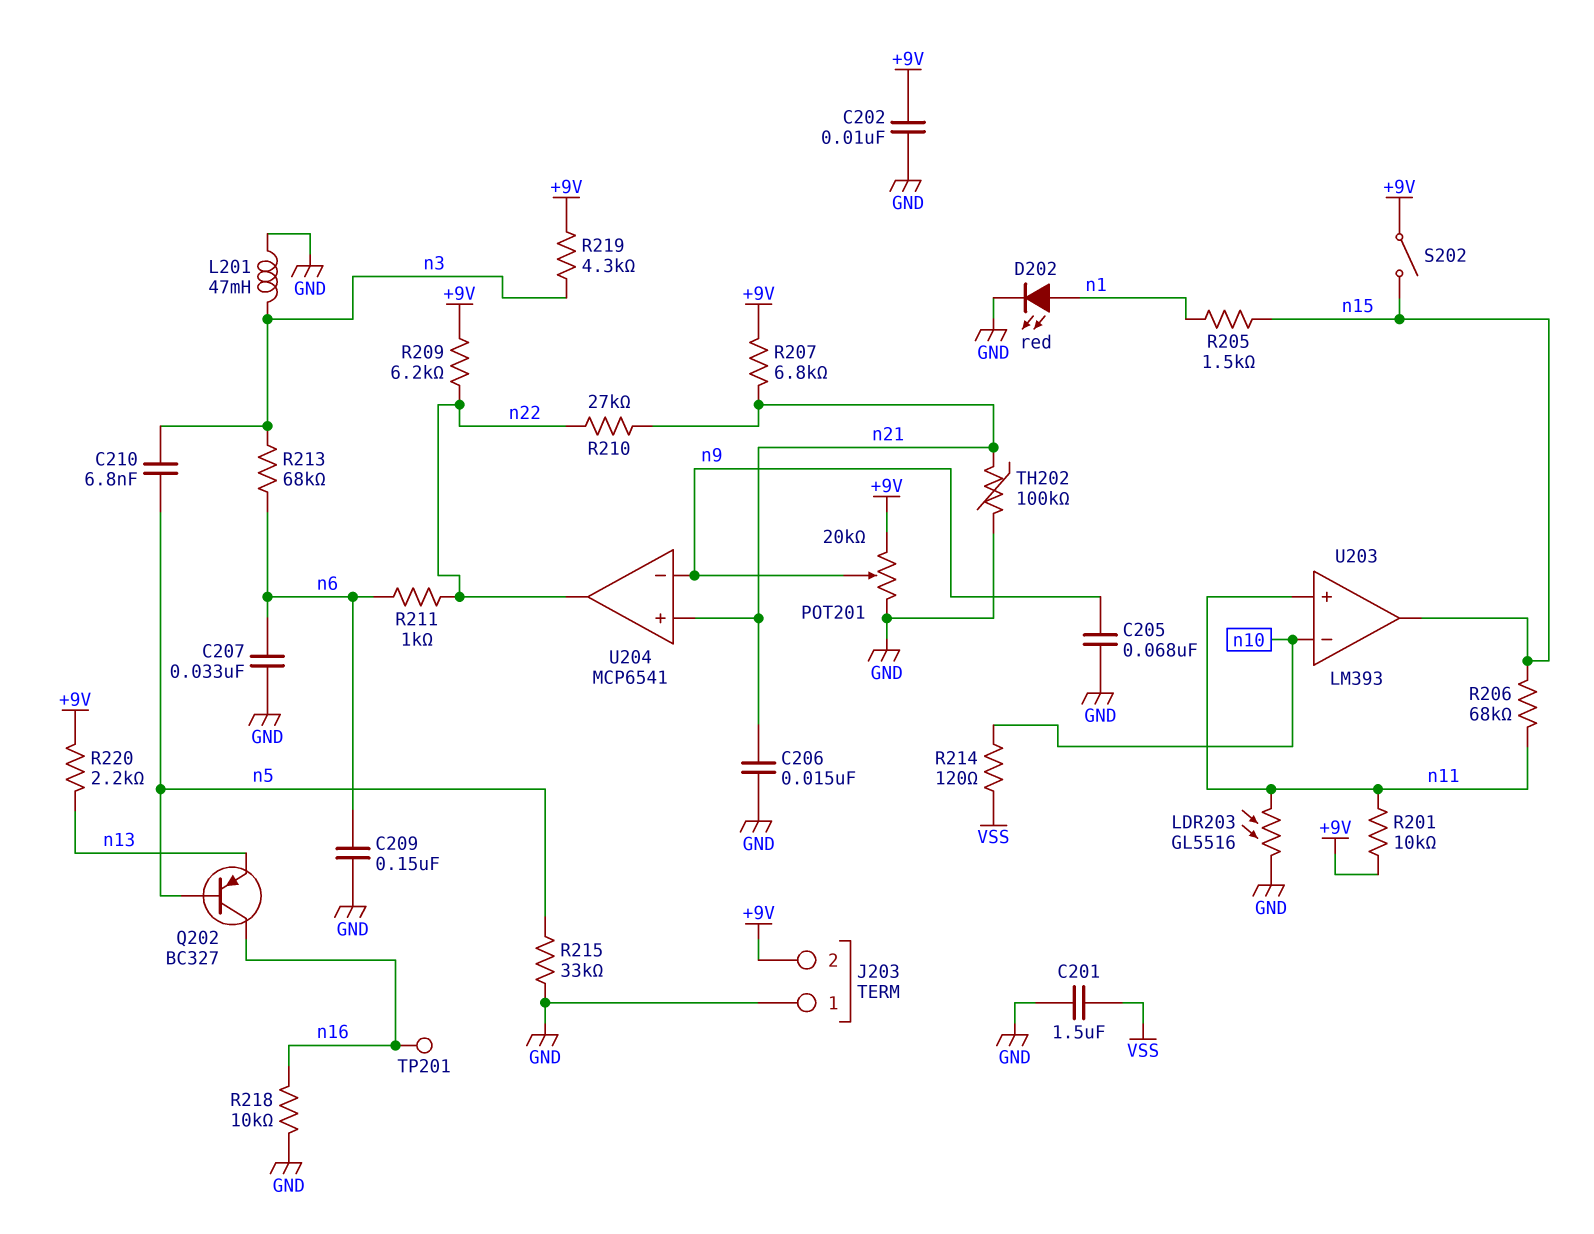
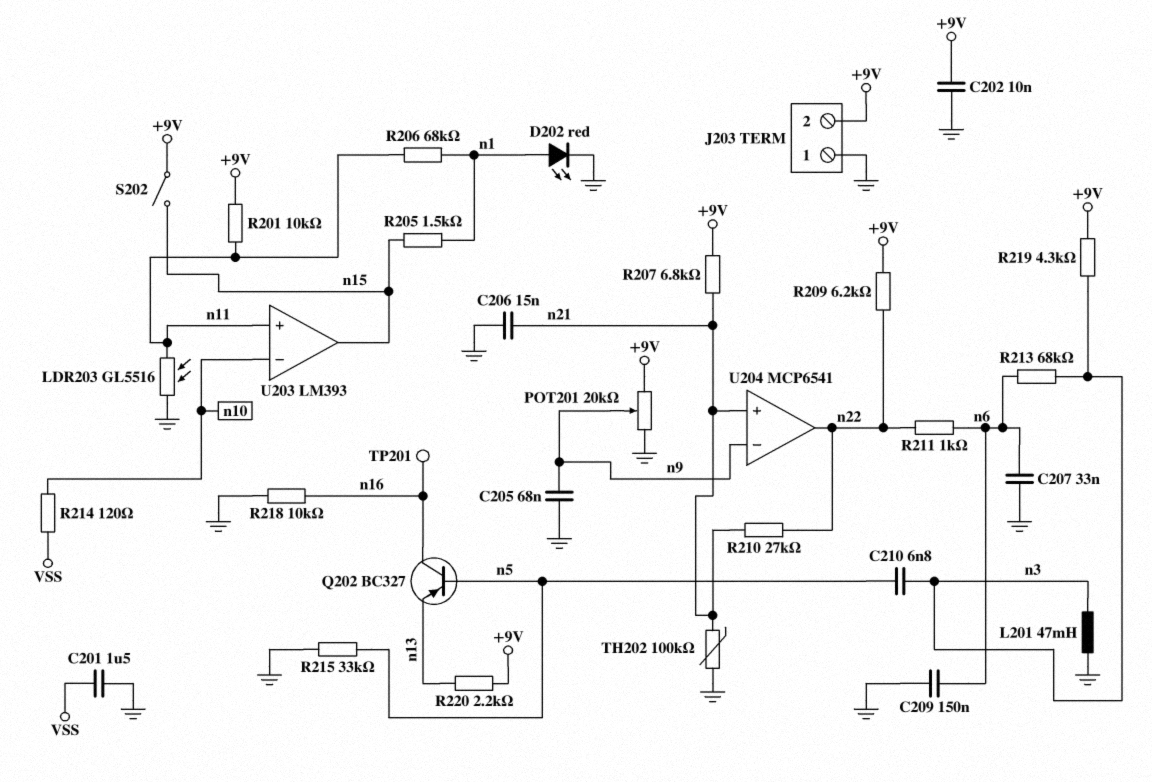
R206: 68k (n11, n15) -> 68k (n1, n11)

